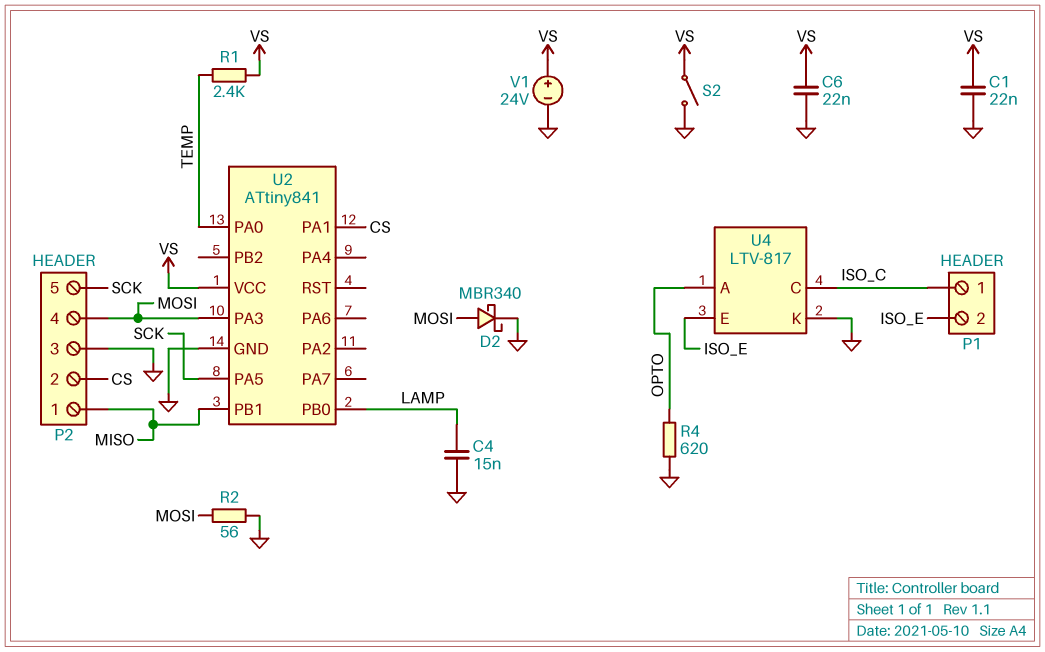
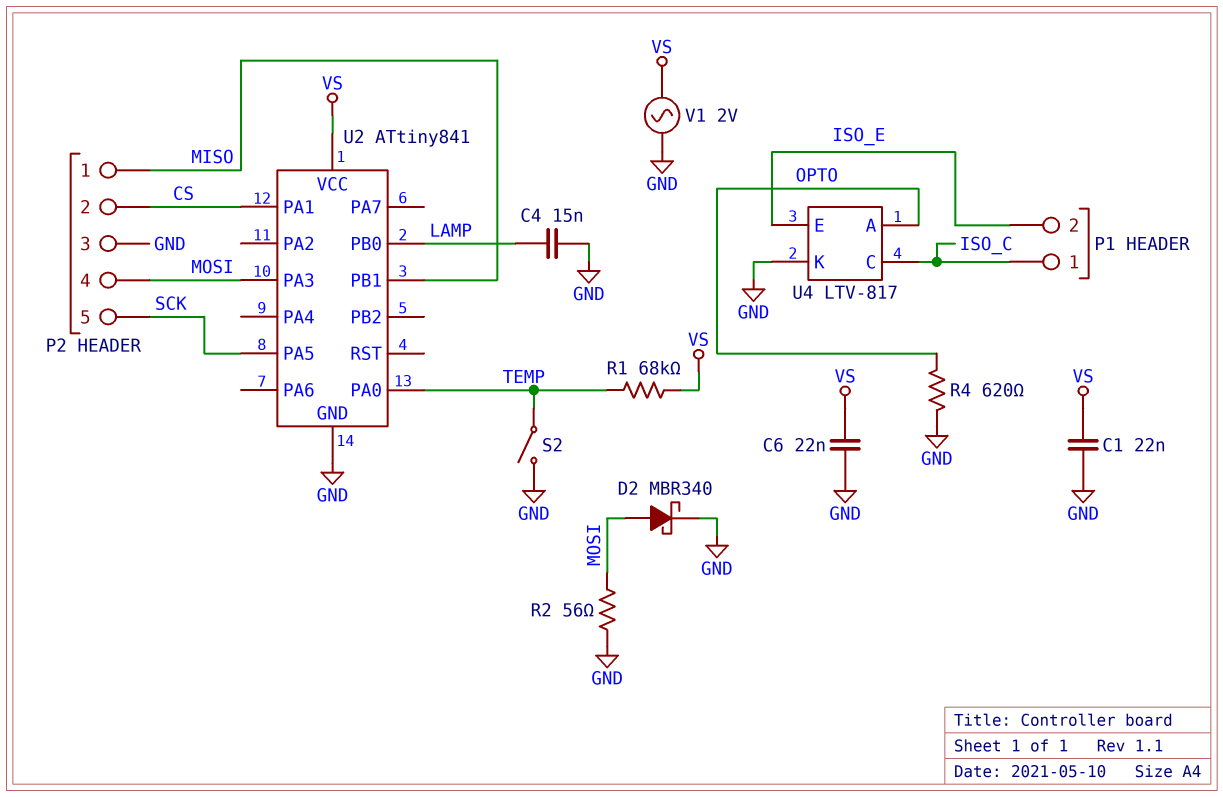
R1: 2.4k (TEMP, VS) -> 68k (TEMP, VS)
S2: switch (GND, VS) -> switch (GND, TEMP)
V1: 24V (plus VS, minus GND) -> AC 2V (GND, VS)

